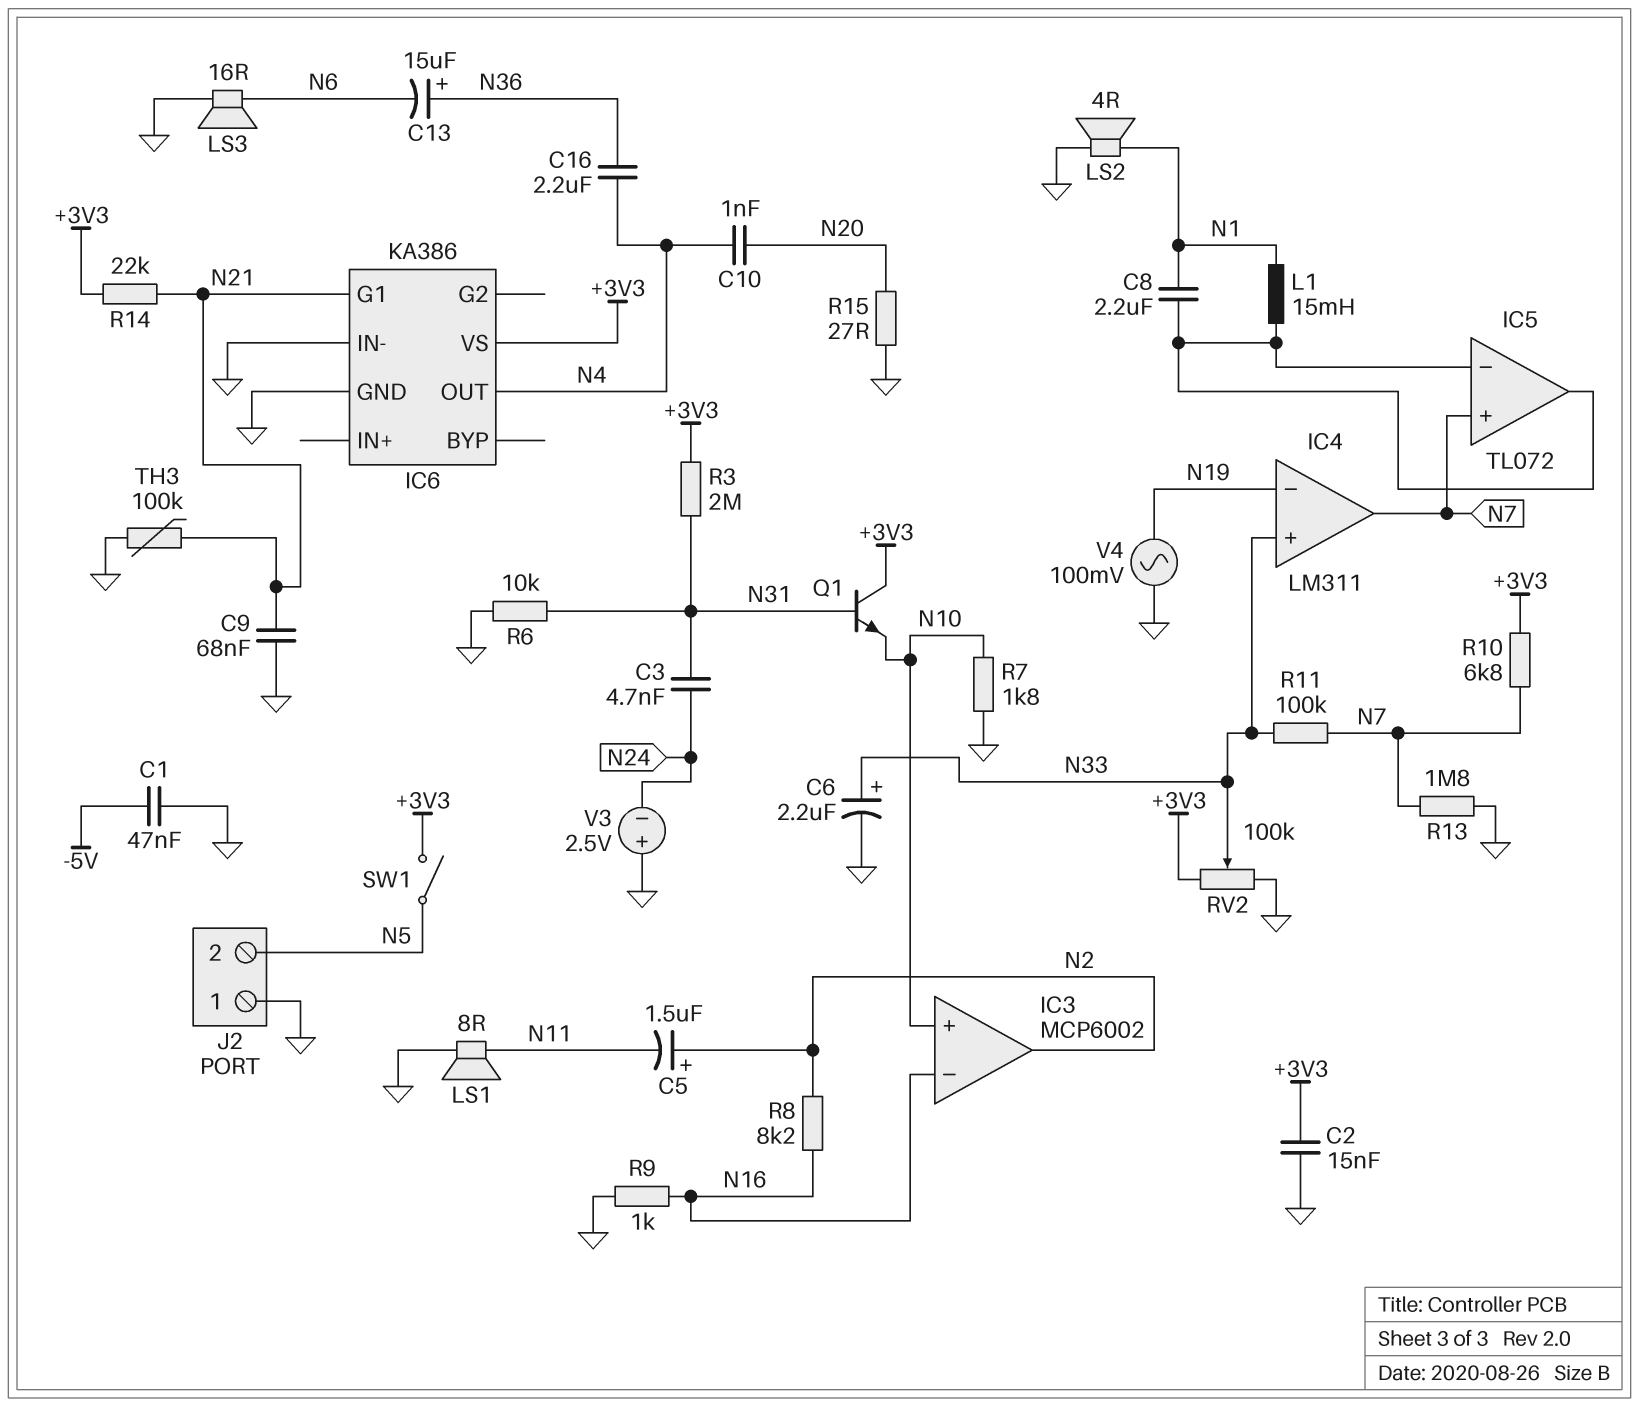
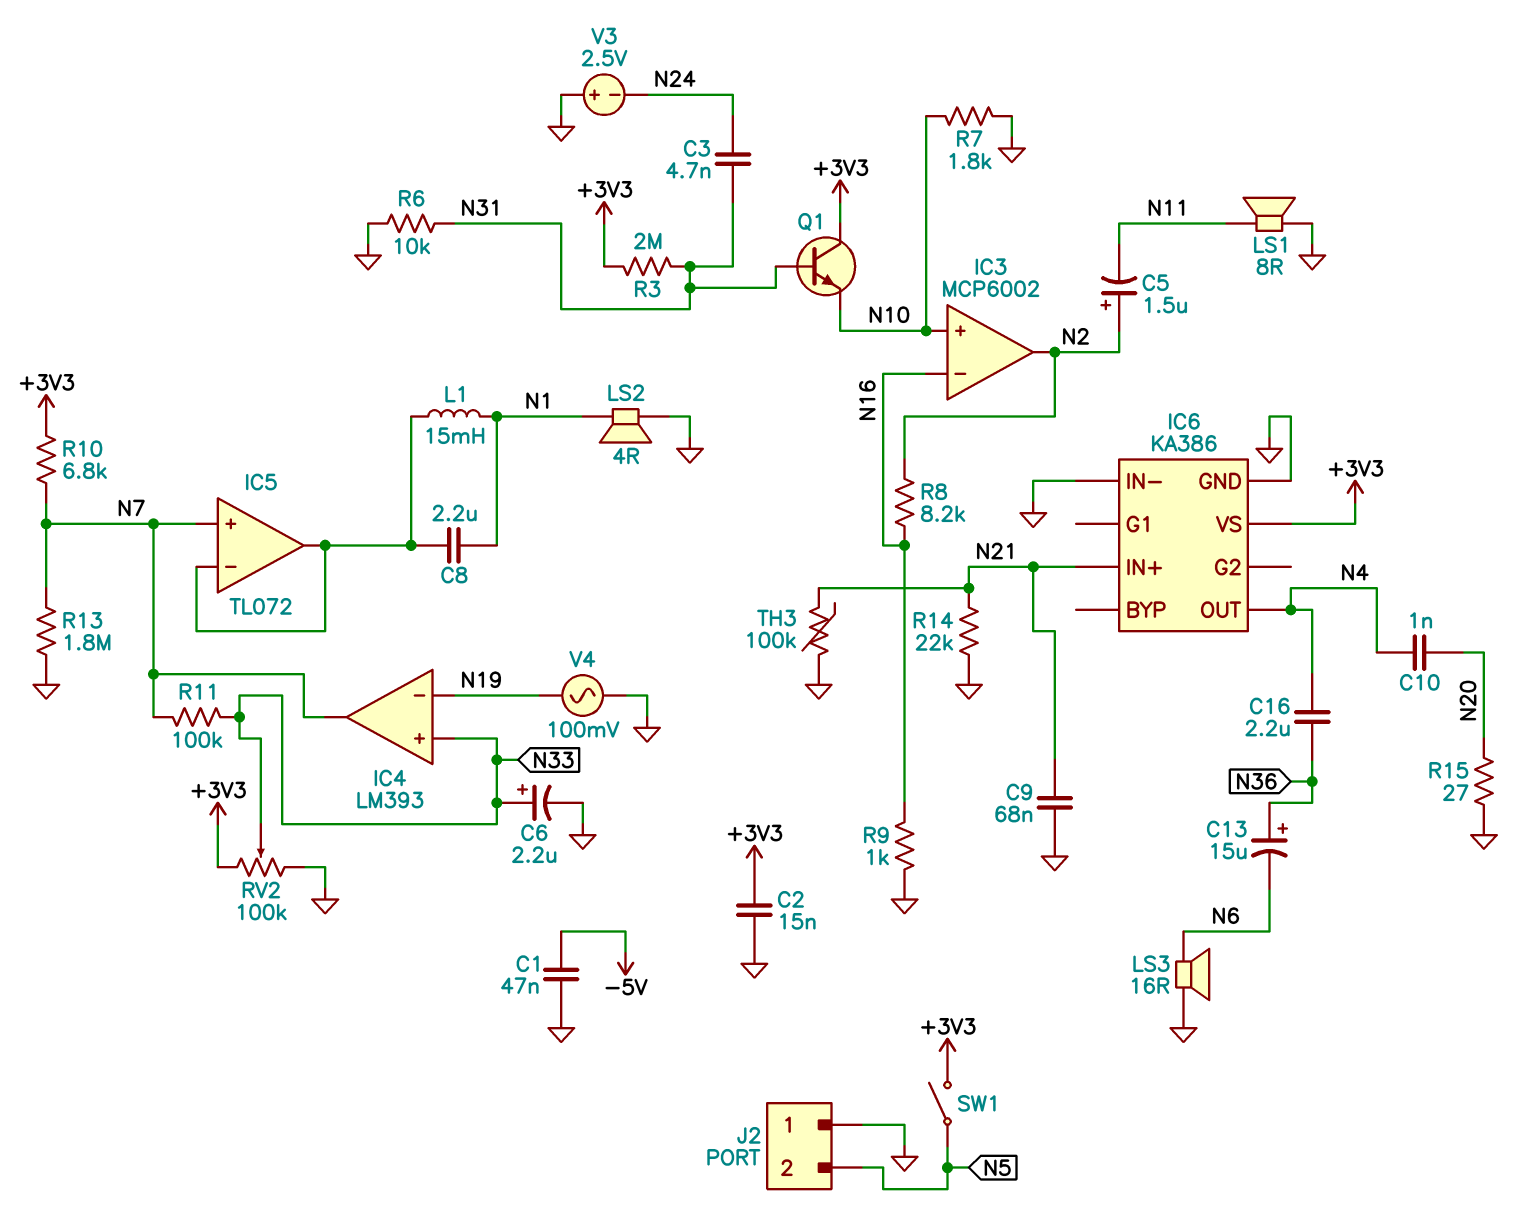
IC4: LM311 -> LM393
IC6 pin G1: N21 -> none
IC6 pin IN+: none -> N21
R14: 22k (+3V3, N21) -> 22k (GND, N21)

